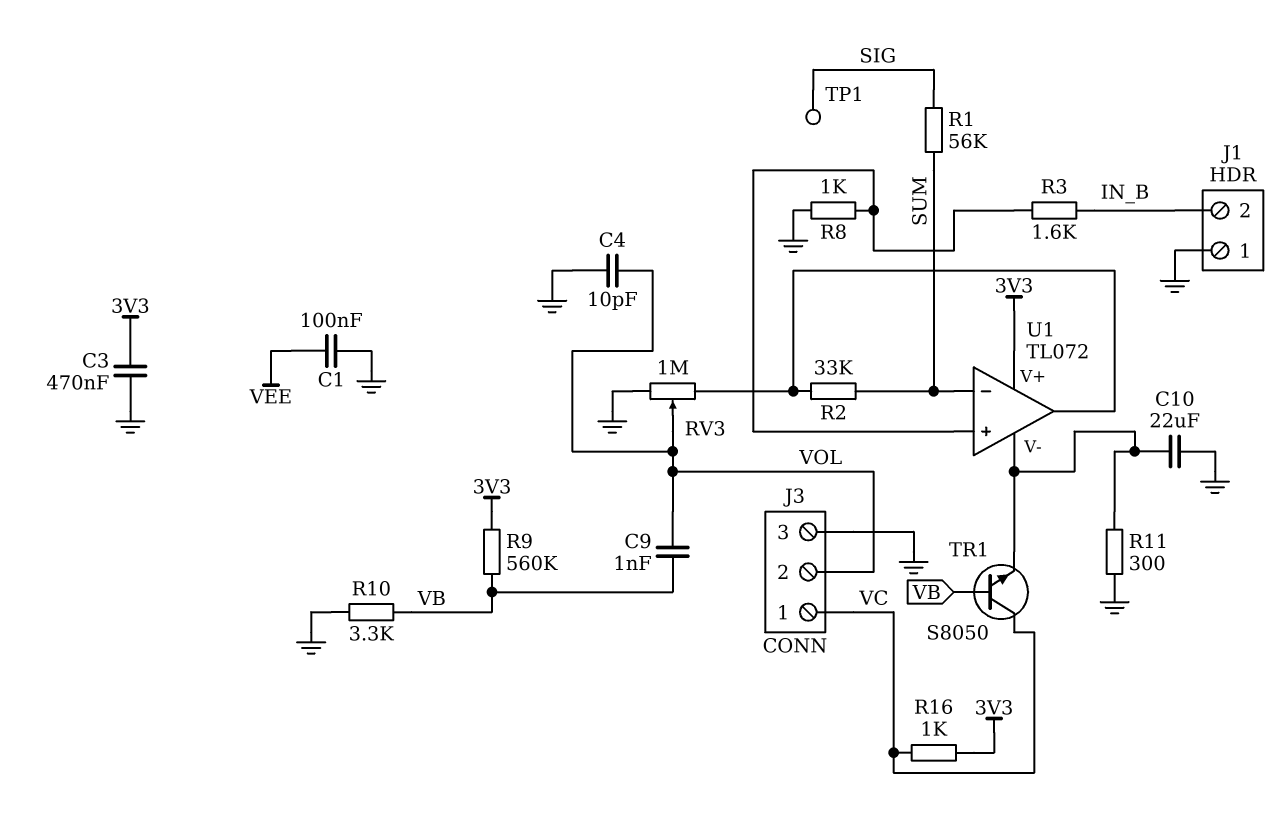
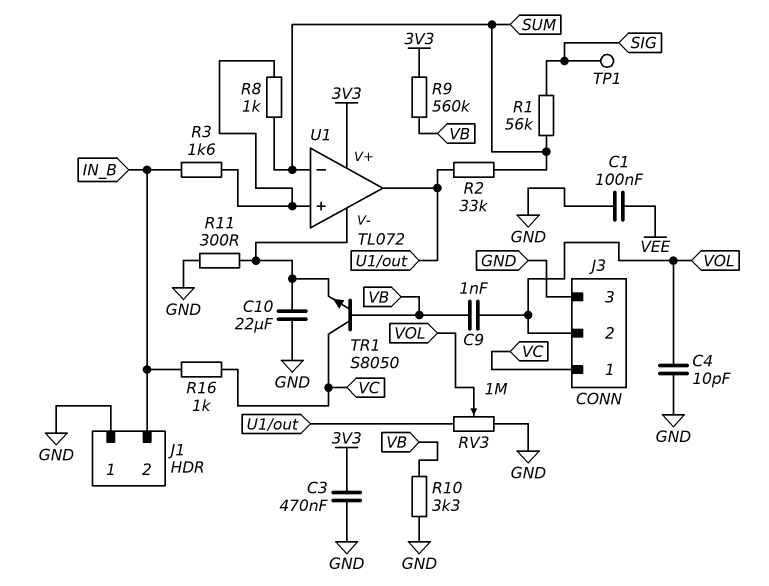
R8: 1k (GND, U1/in+) -> 1k (SUM, U1/in+)
R16: 1k (3V3, VC) -> 1k (IN_B, VC)

